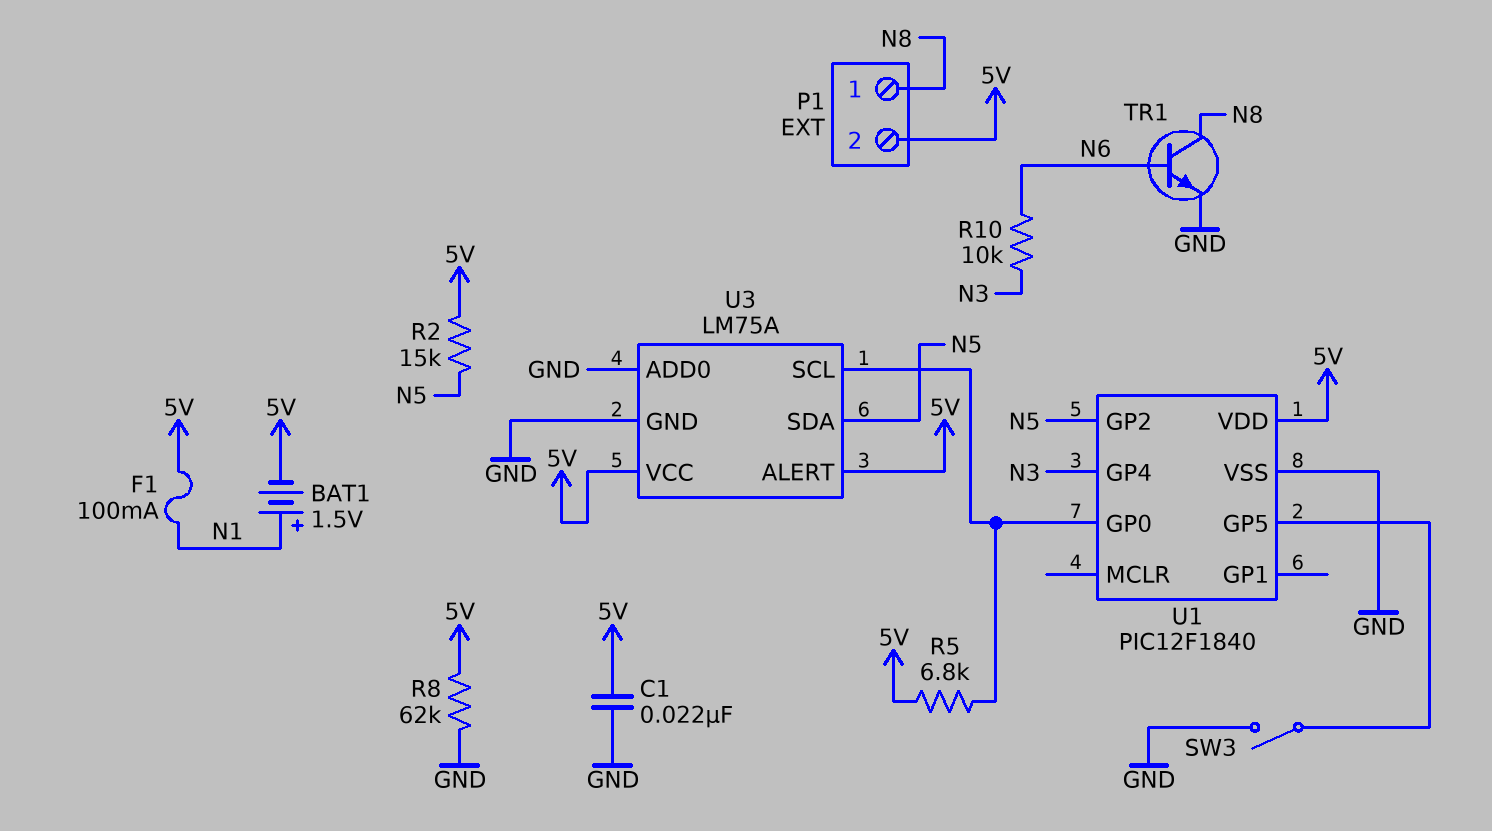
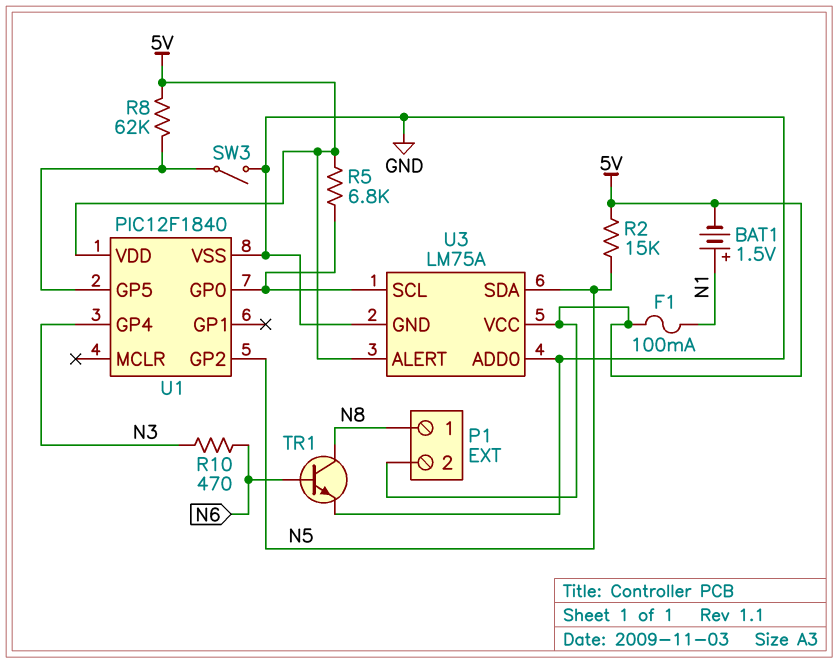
C1: 22nF (5V, GND) -> none
R8: 62k (5V, GND) -> 62k (5V, U1/GP5)
R10: 10k (N3, N6) -> 470 (N3, N6)

